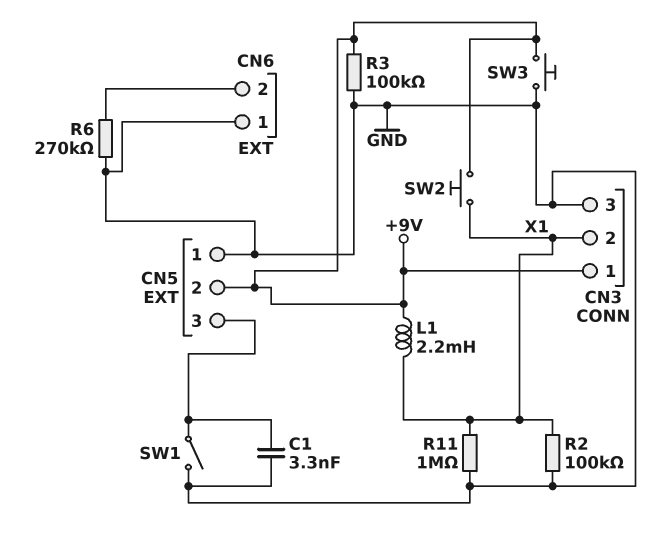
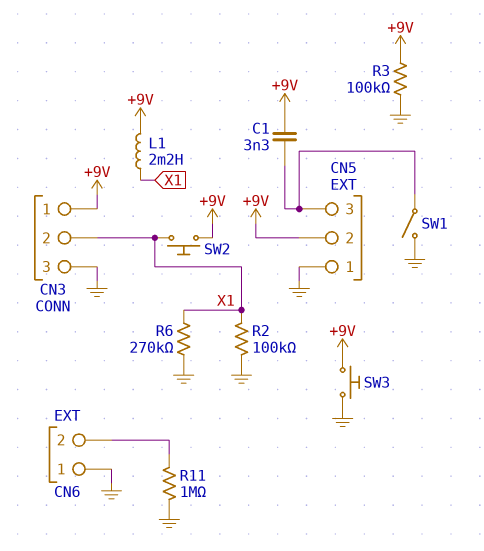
C1: 3.3nF (CN5/3, GND) -> 3.3nF (+9V, CN5/3)
R6: 270k (CN6/2, GND) -> 270k (GND, X1)
R11: 1M (GND, X1) -> 1M (CN6/2, GND)

